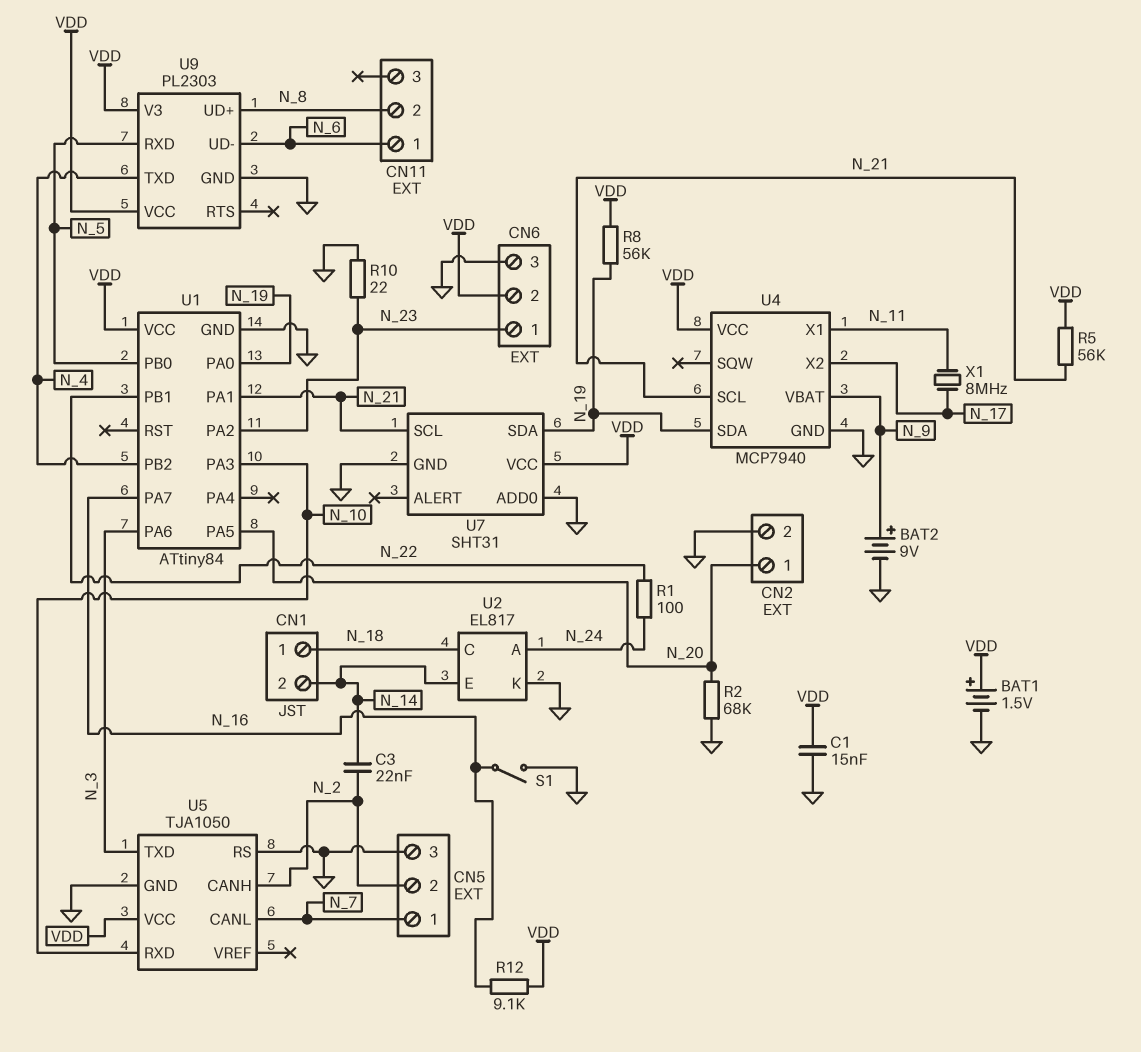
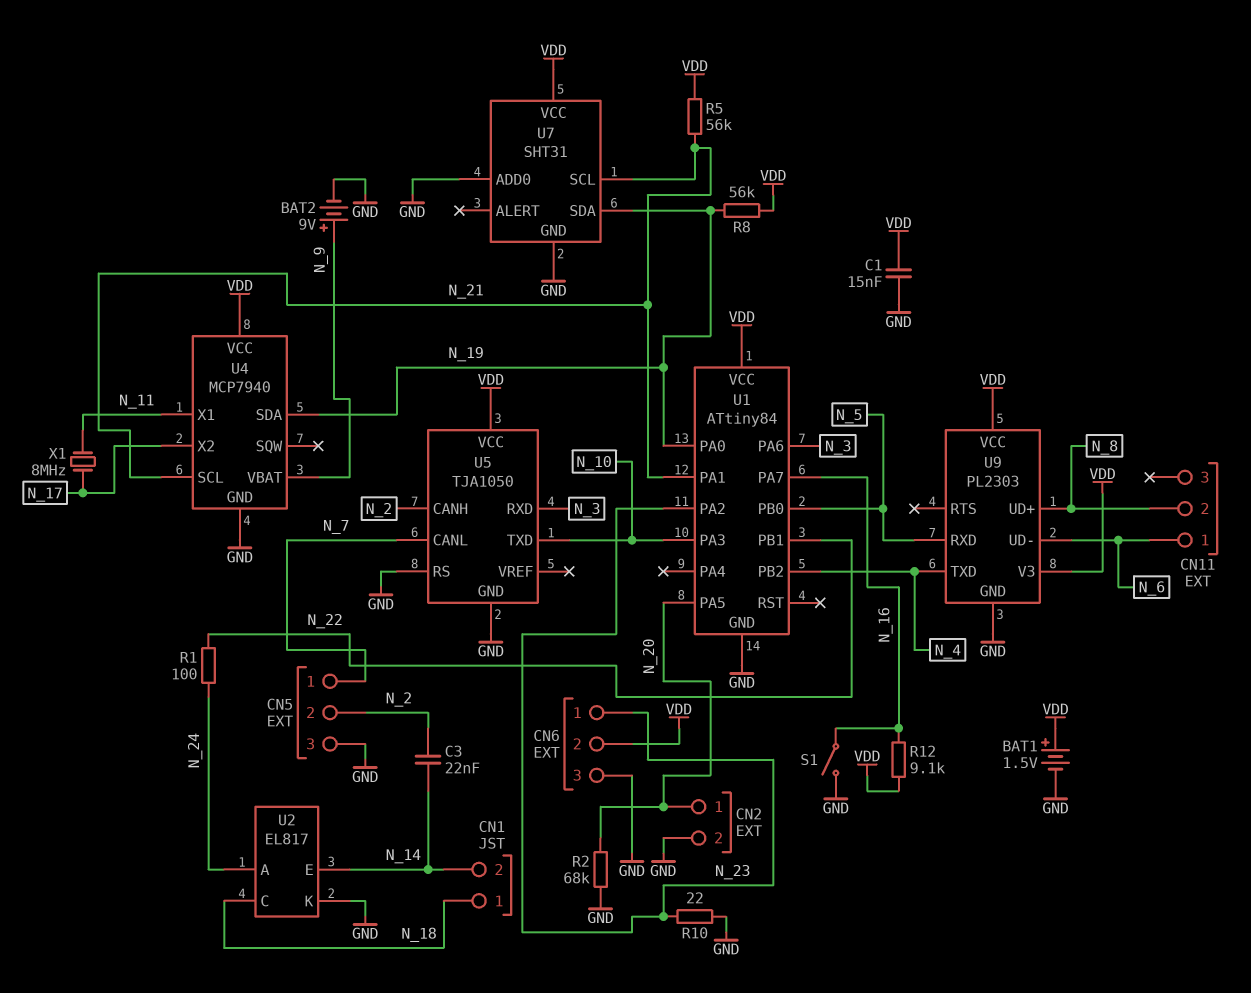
U5 pin RXD: N_10 -> N_3
U5 pin TXD: N_3 -> N_10

